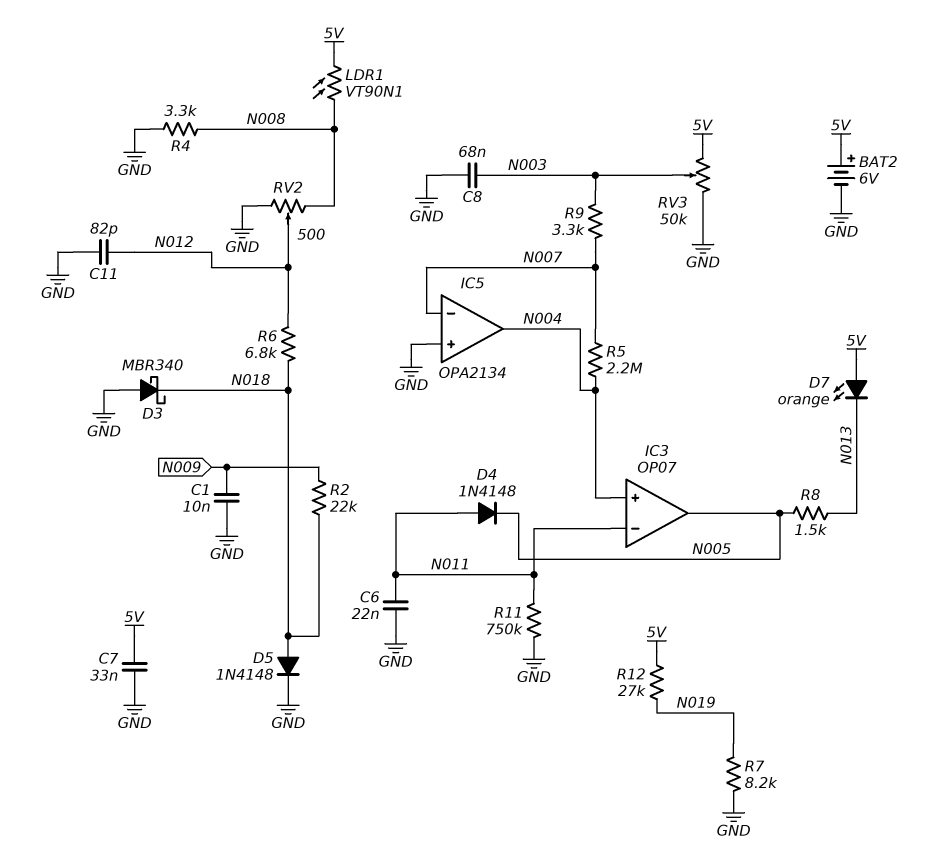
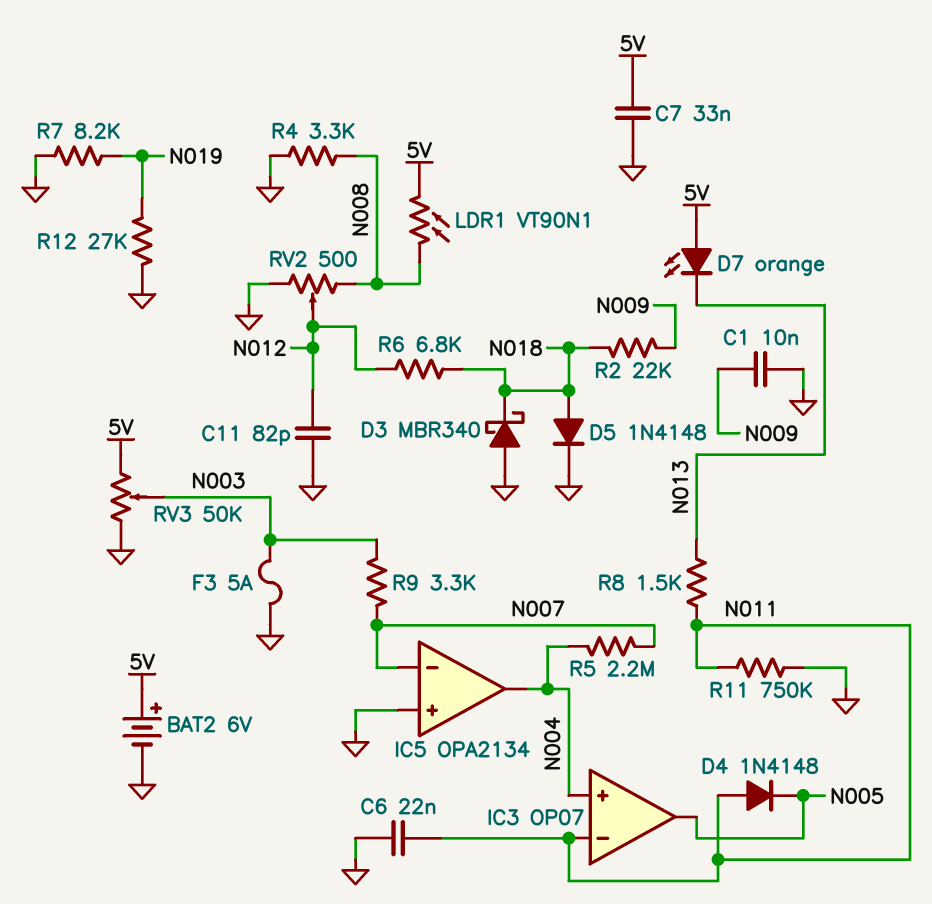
C8: 68nF (GND, N003) -> none
F3: none -> 5A (GND, N003)
R8: 1.5k (N005, N013) -> 1.5k (N011, N013)
R12: 27k (5V, N019) -> 27k (GND, N019)

